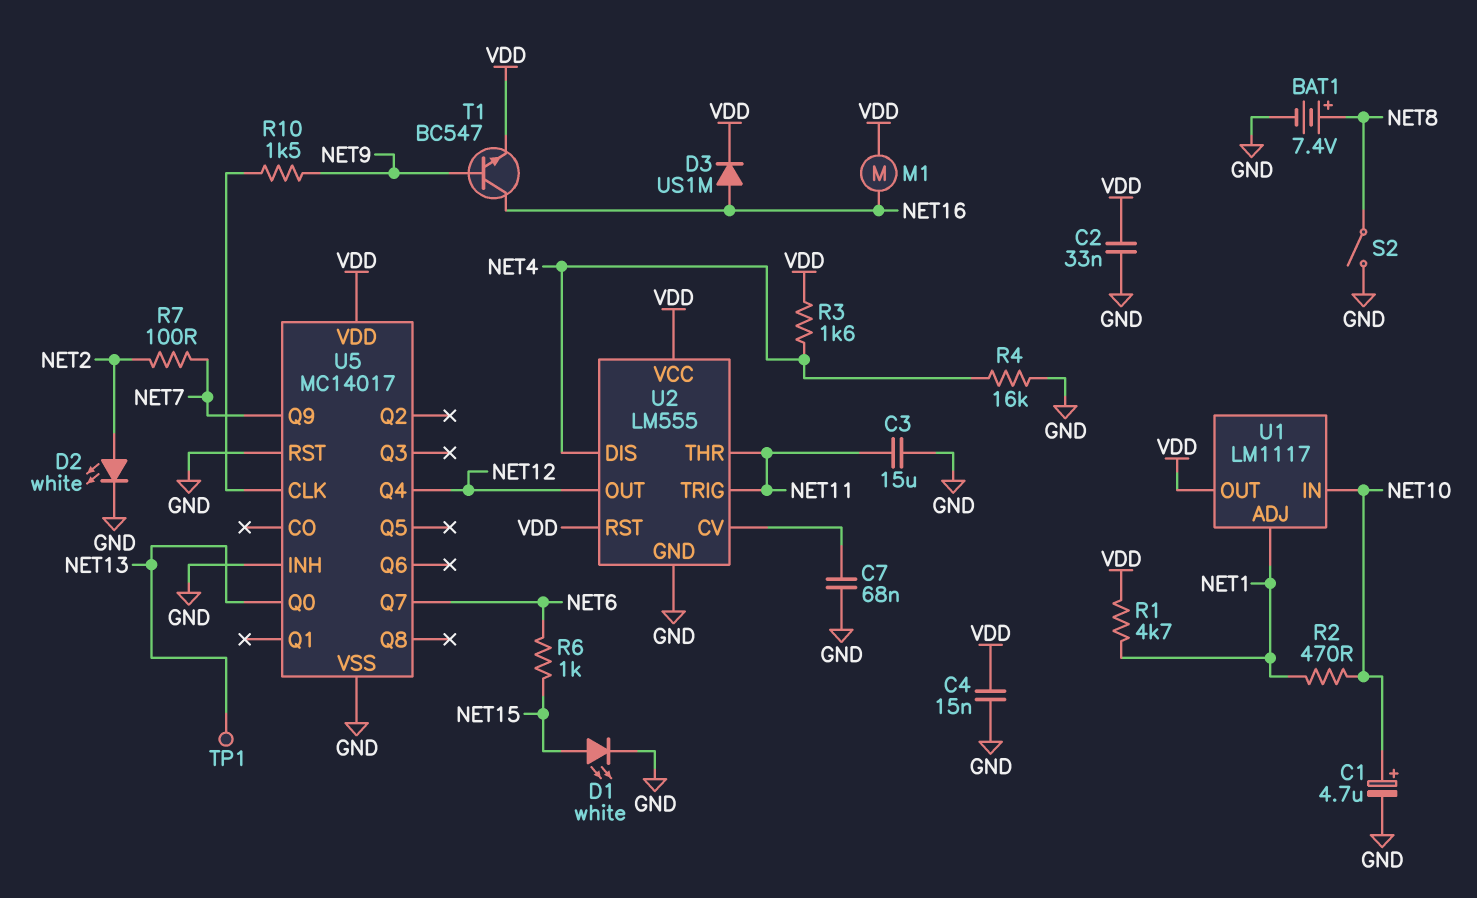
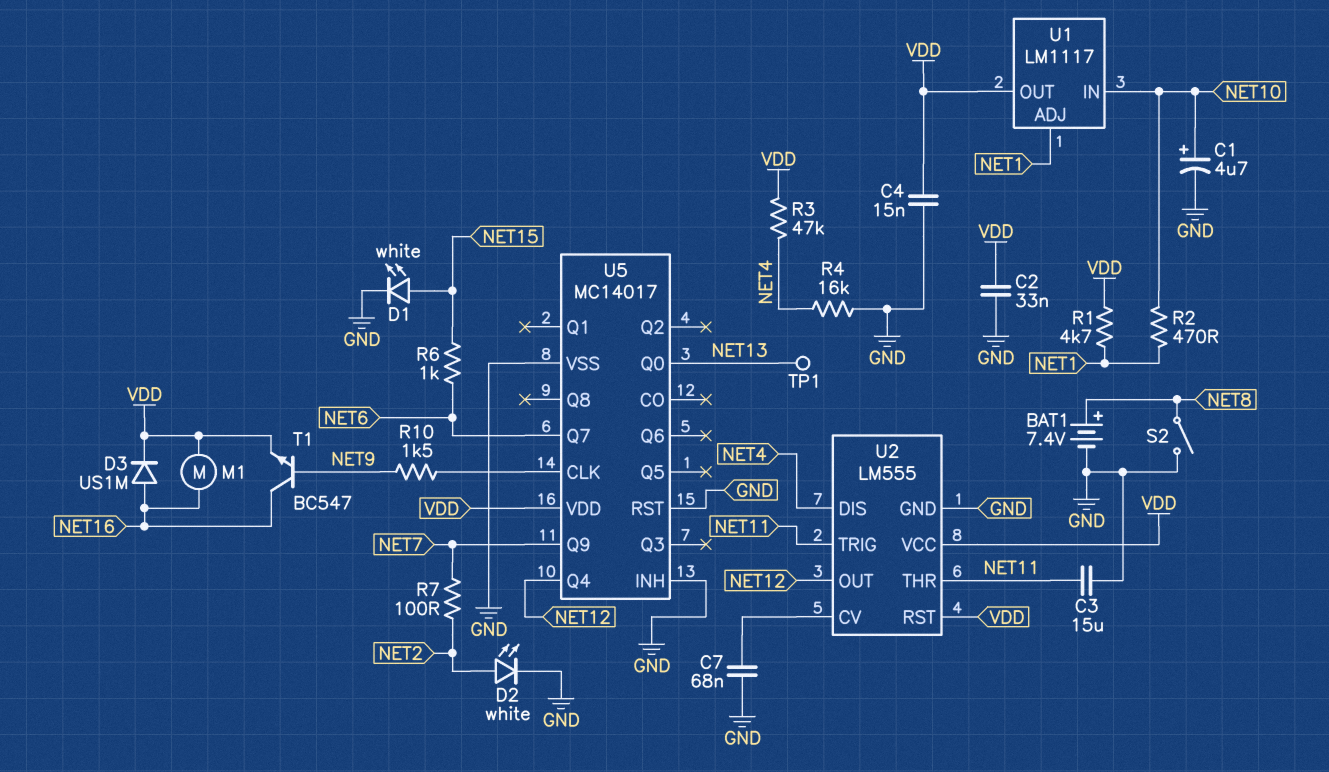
R3: 1.6k (NET4, VDD) -> 47k (NET4, VDD)

